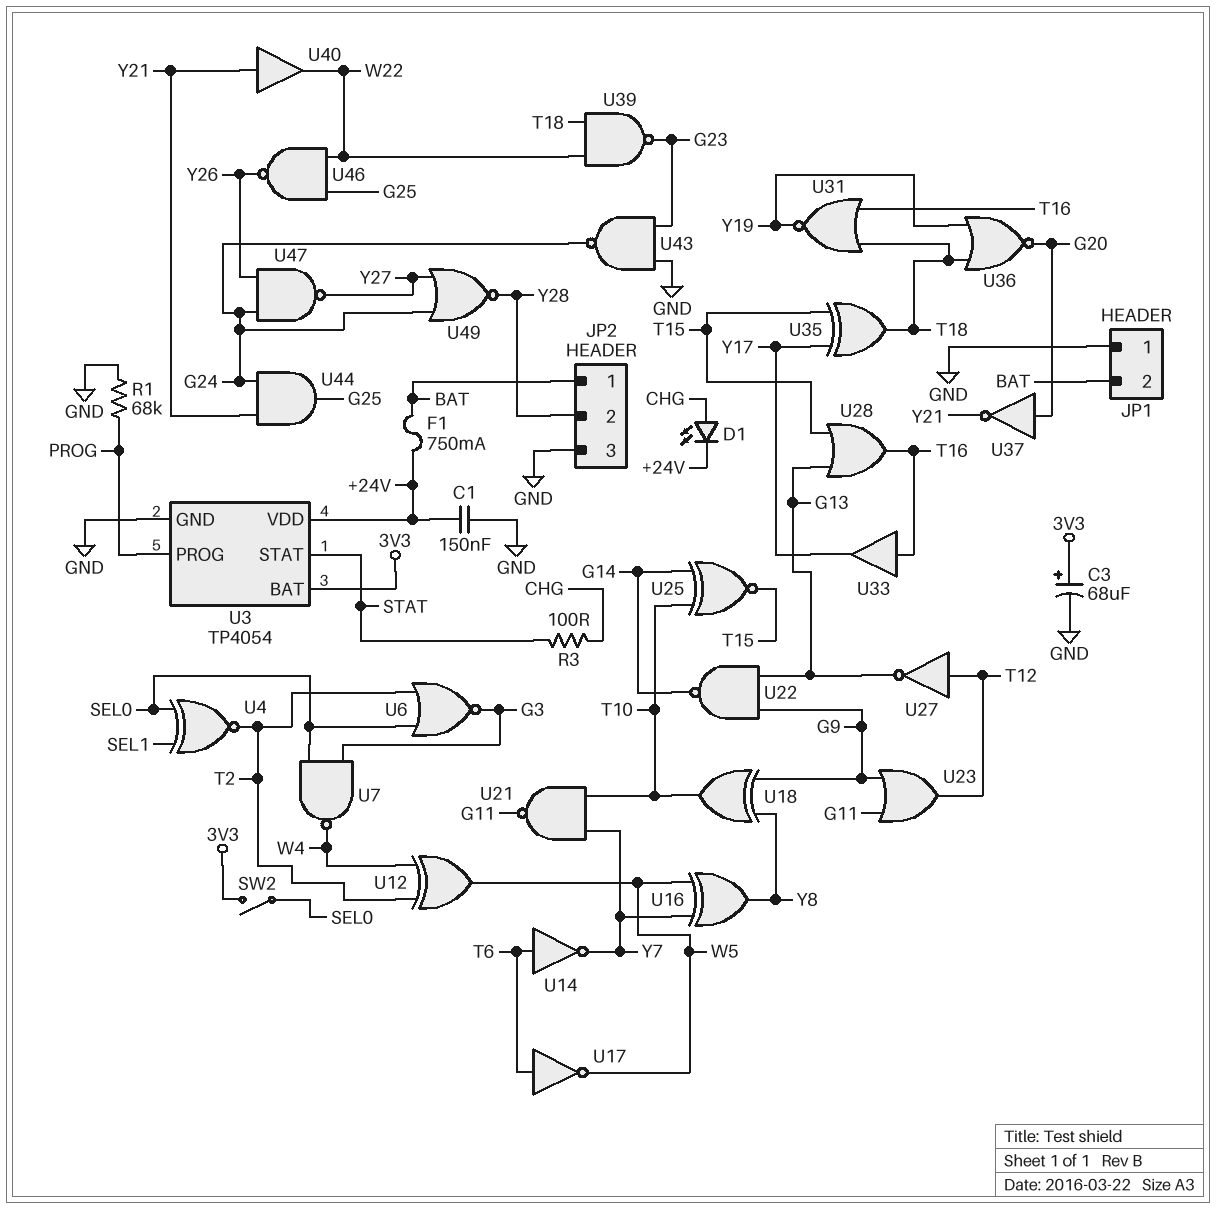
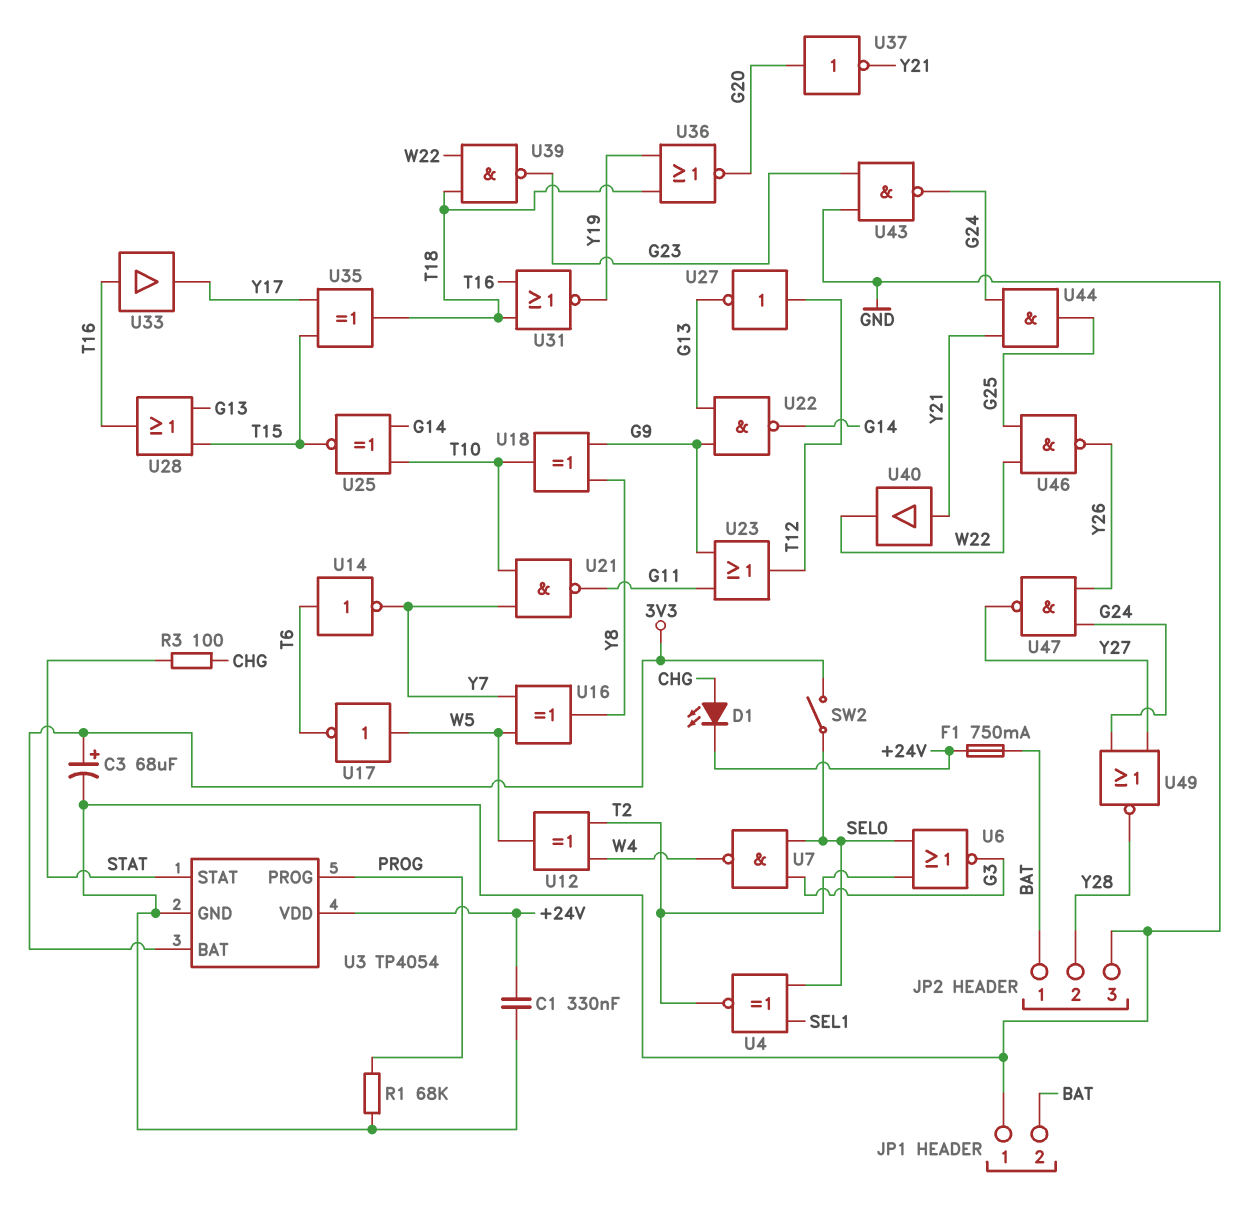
C1: 150nF (+24V, GND) -> 330nF (+24V, GND)
U17: NOT (in T6, out W5) -> NOT (in W5, out T6)

